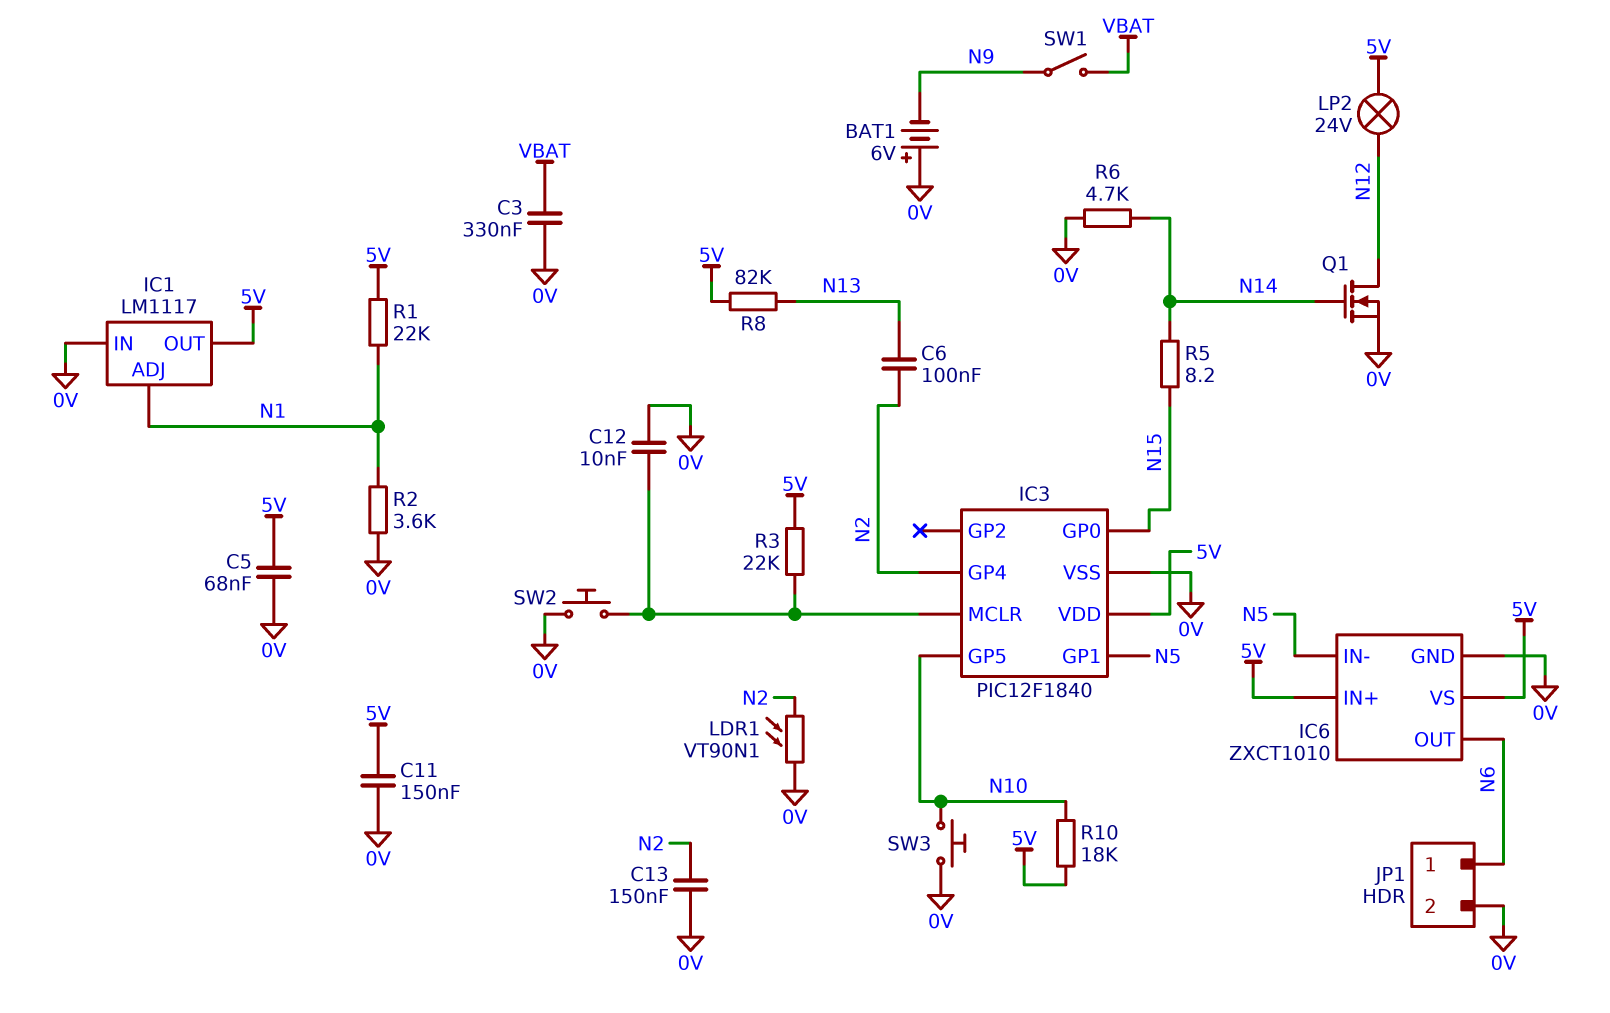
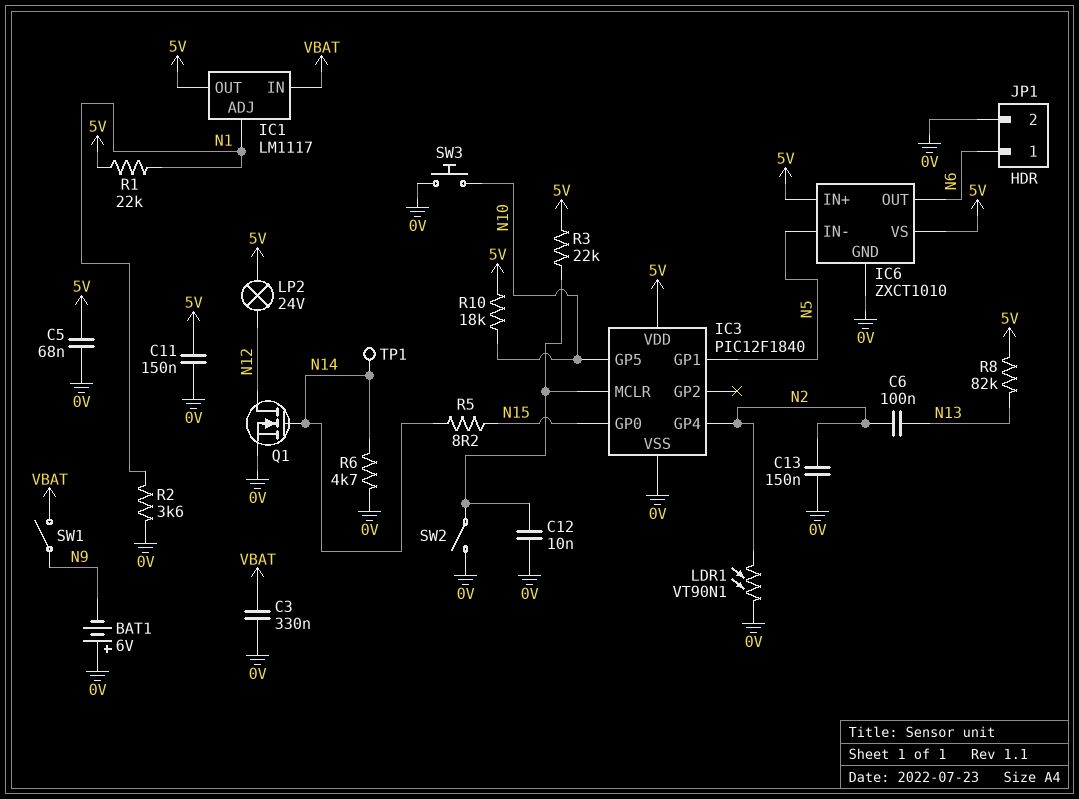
IC1 pin IN: 0V -> VBAT
SW2: button (0V, IC3/MCLR) -> switch (0V, IC3/MCLR)
TP1: none -> test point (N14)

